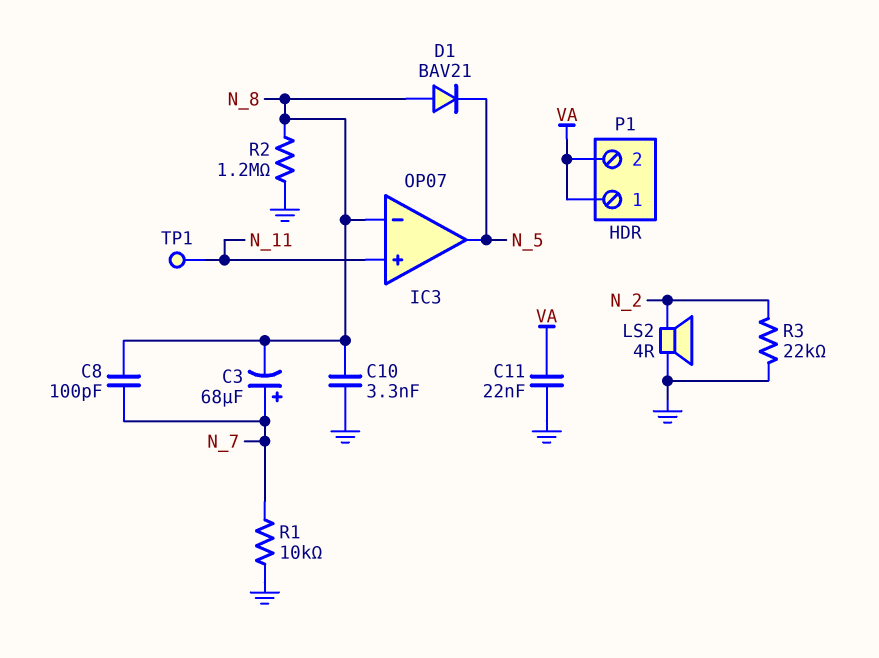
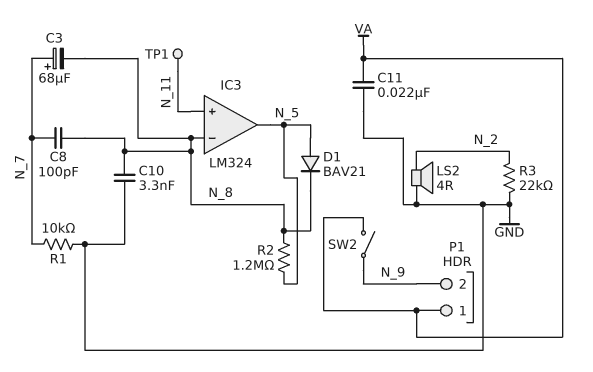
D1: diode BAV21 (A N_8, K N_5) -> diode BAV21 (A N_5, K N_8)
IC3: OP07 -> LM324
P1 pin 2: VA -> N_9
R2: 1.2M (GND, N_8) -> 1.2M (N_5, N_8)
SW2: none -> switch (N_9, VA)

